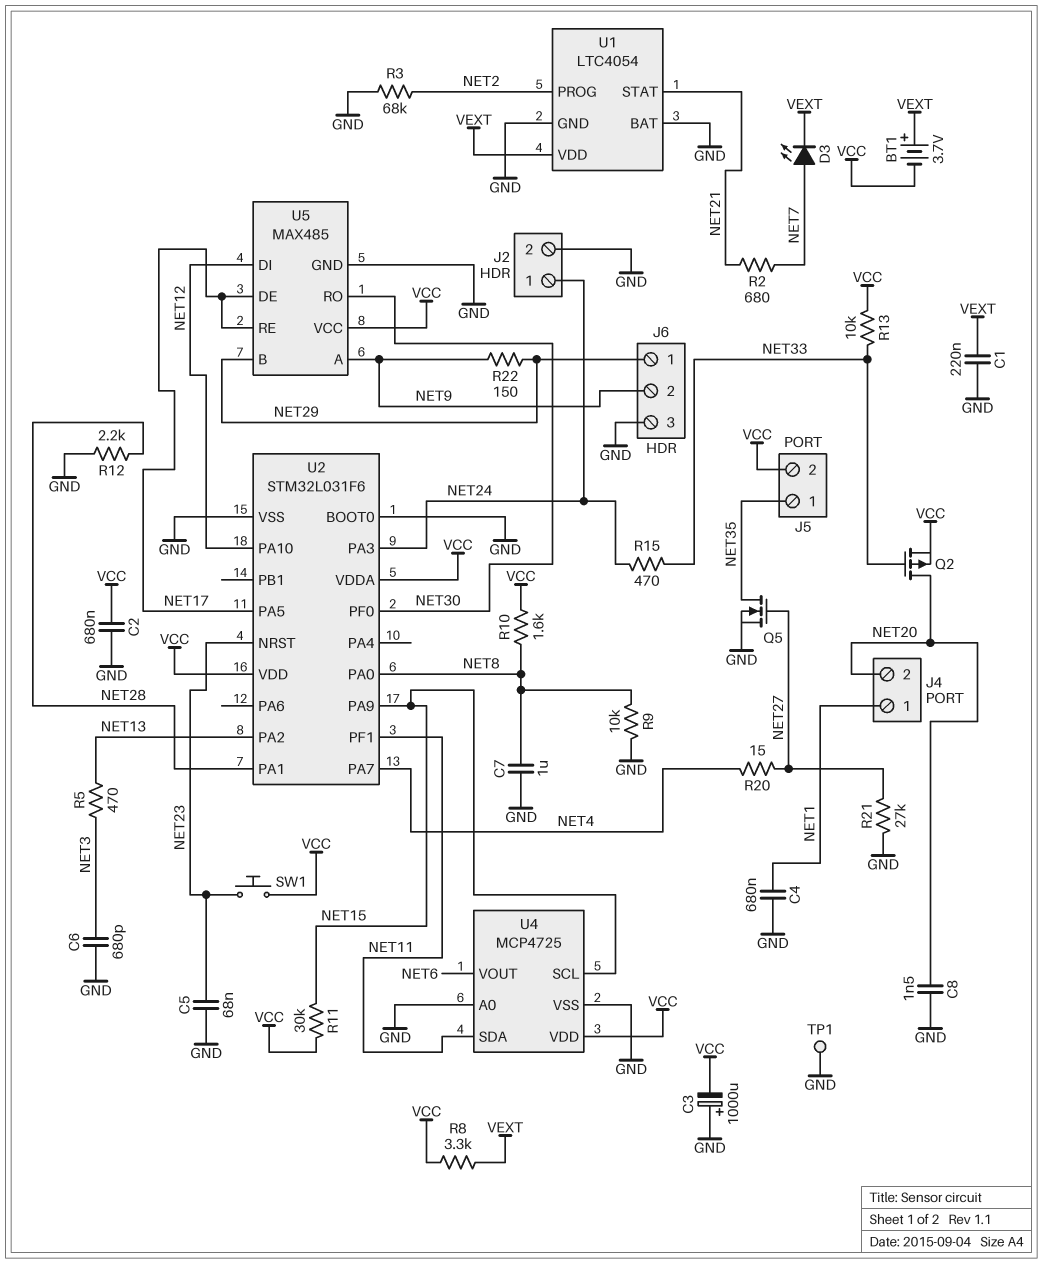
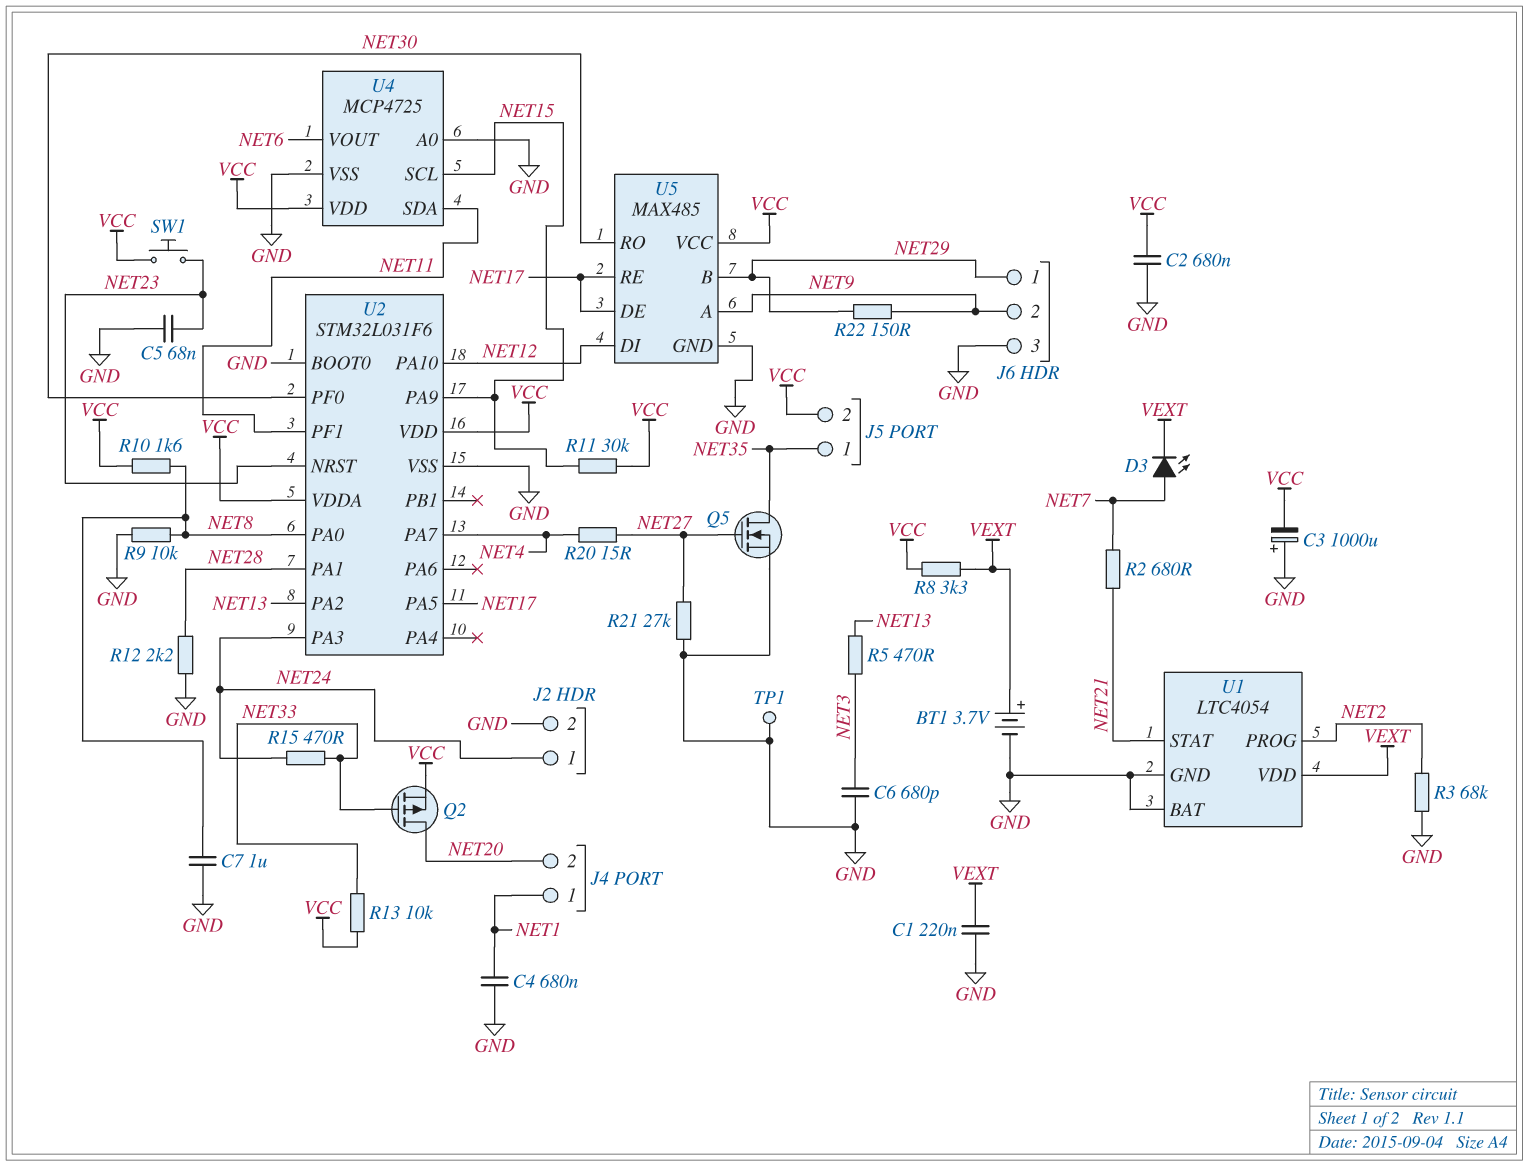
BT1: 3.7V (plus VEXT, minus VCC) -> 3.7V (plus VEXT, minus GND)
C8: 1.5nF (GND, NET20) -> none

